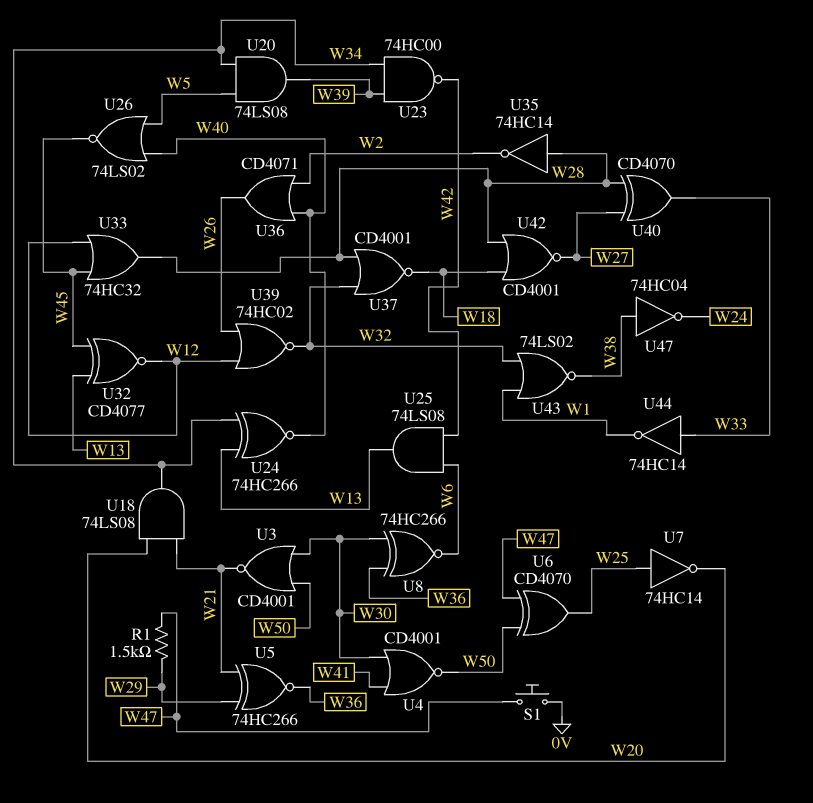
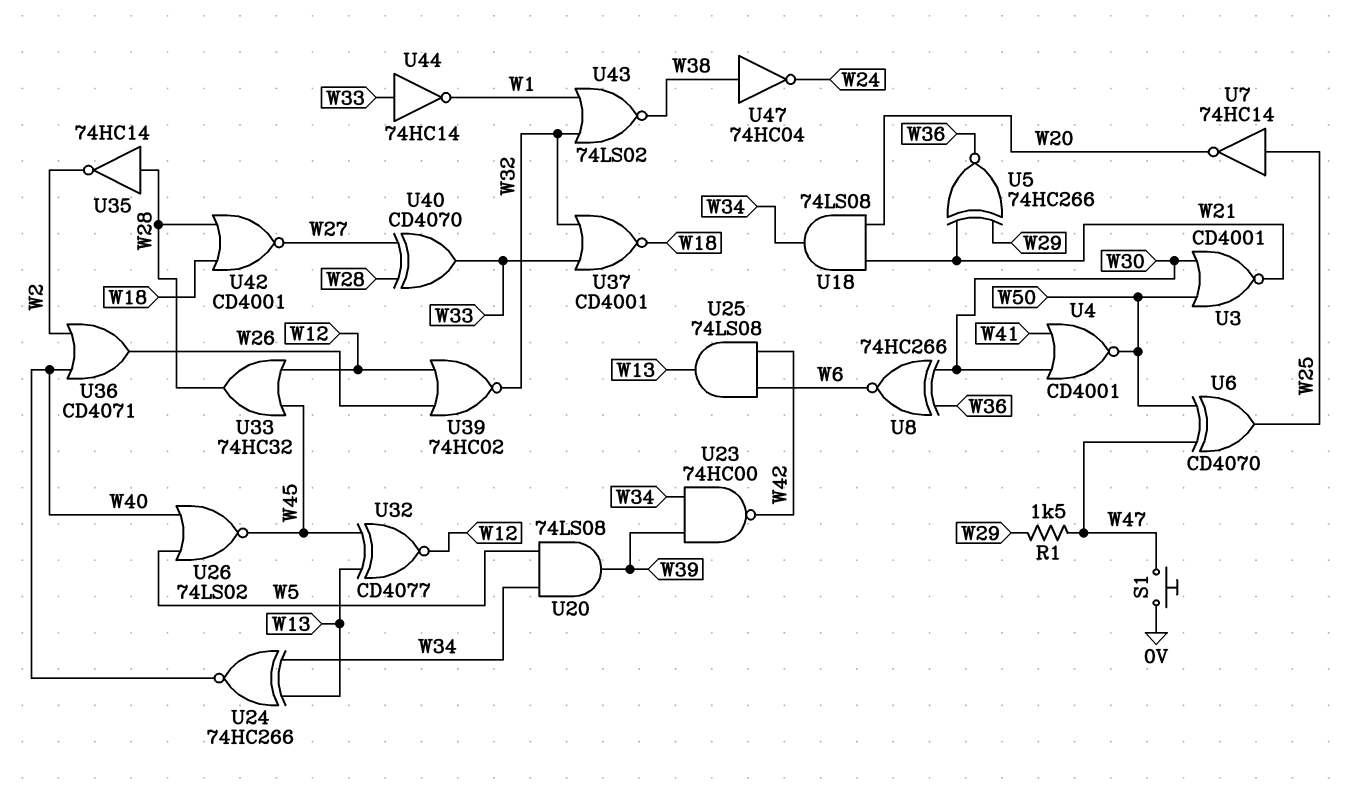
U37: NOR CD4001 (in W28, in W32, out W18) -> NOR CD4001 (in W32, in W33, out W18)

